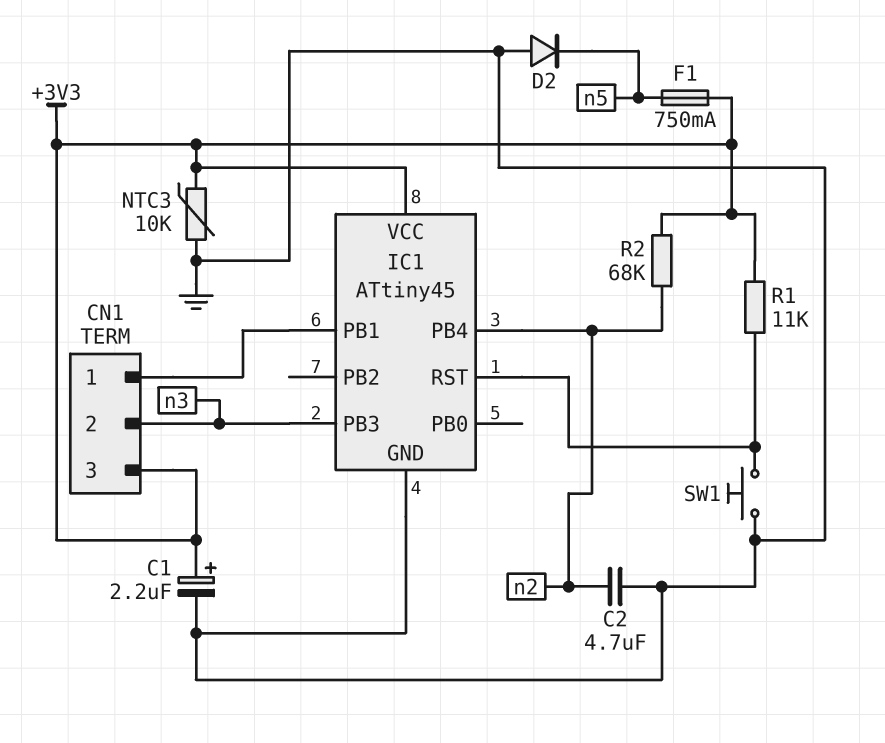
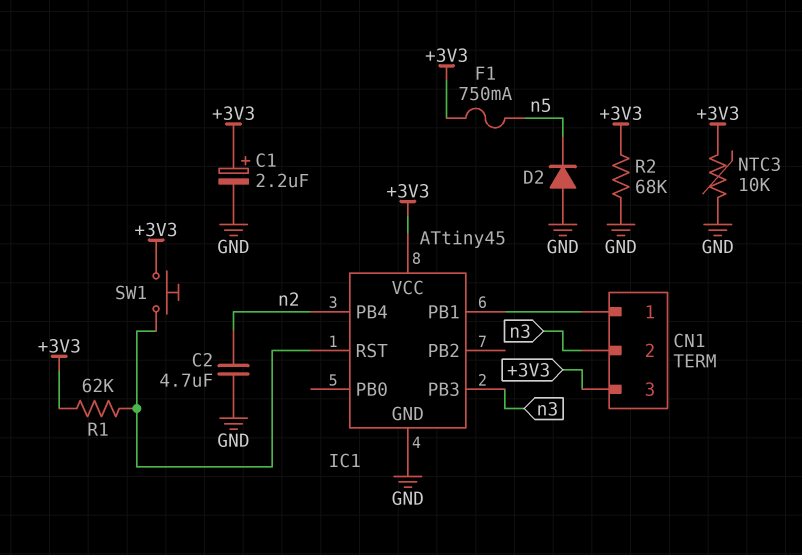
R1: 11k (+3V3, IC1/RST) -> 62k (+3V3, IC1/RST)
R2: 68k (+3V3, n2) -> 68k (+3V3, GND)
SW1: button (GND, IC1/RST) -> button (+3V3, IC1/RST)

